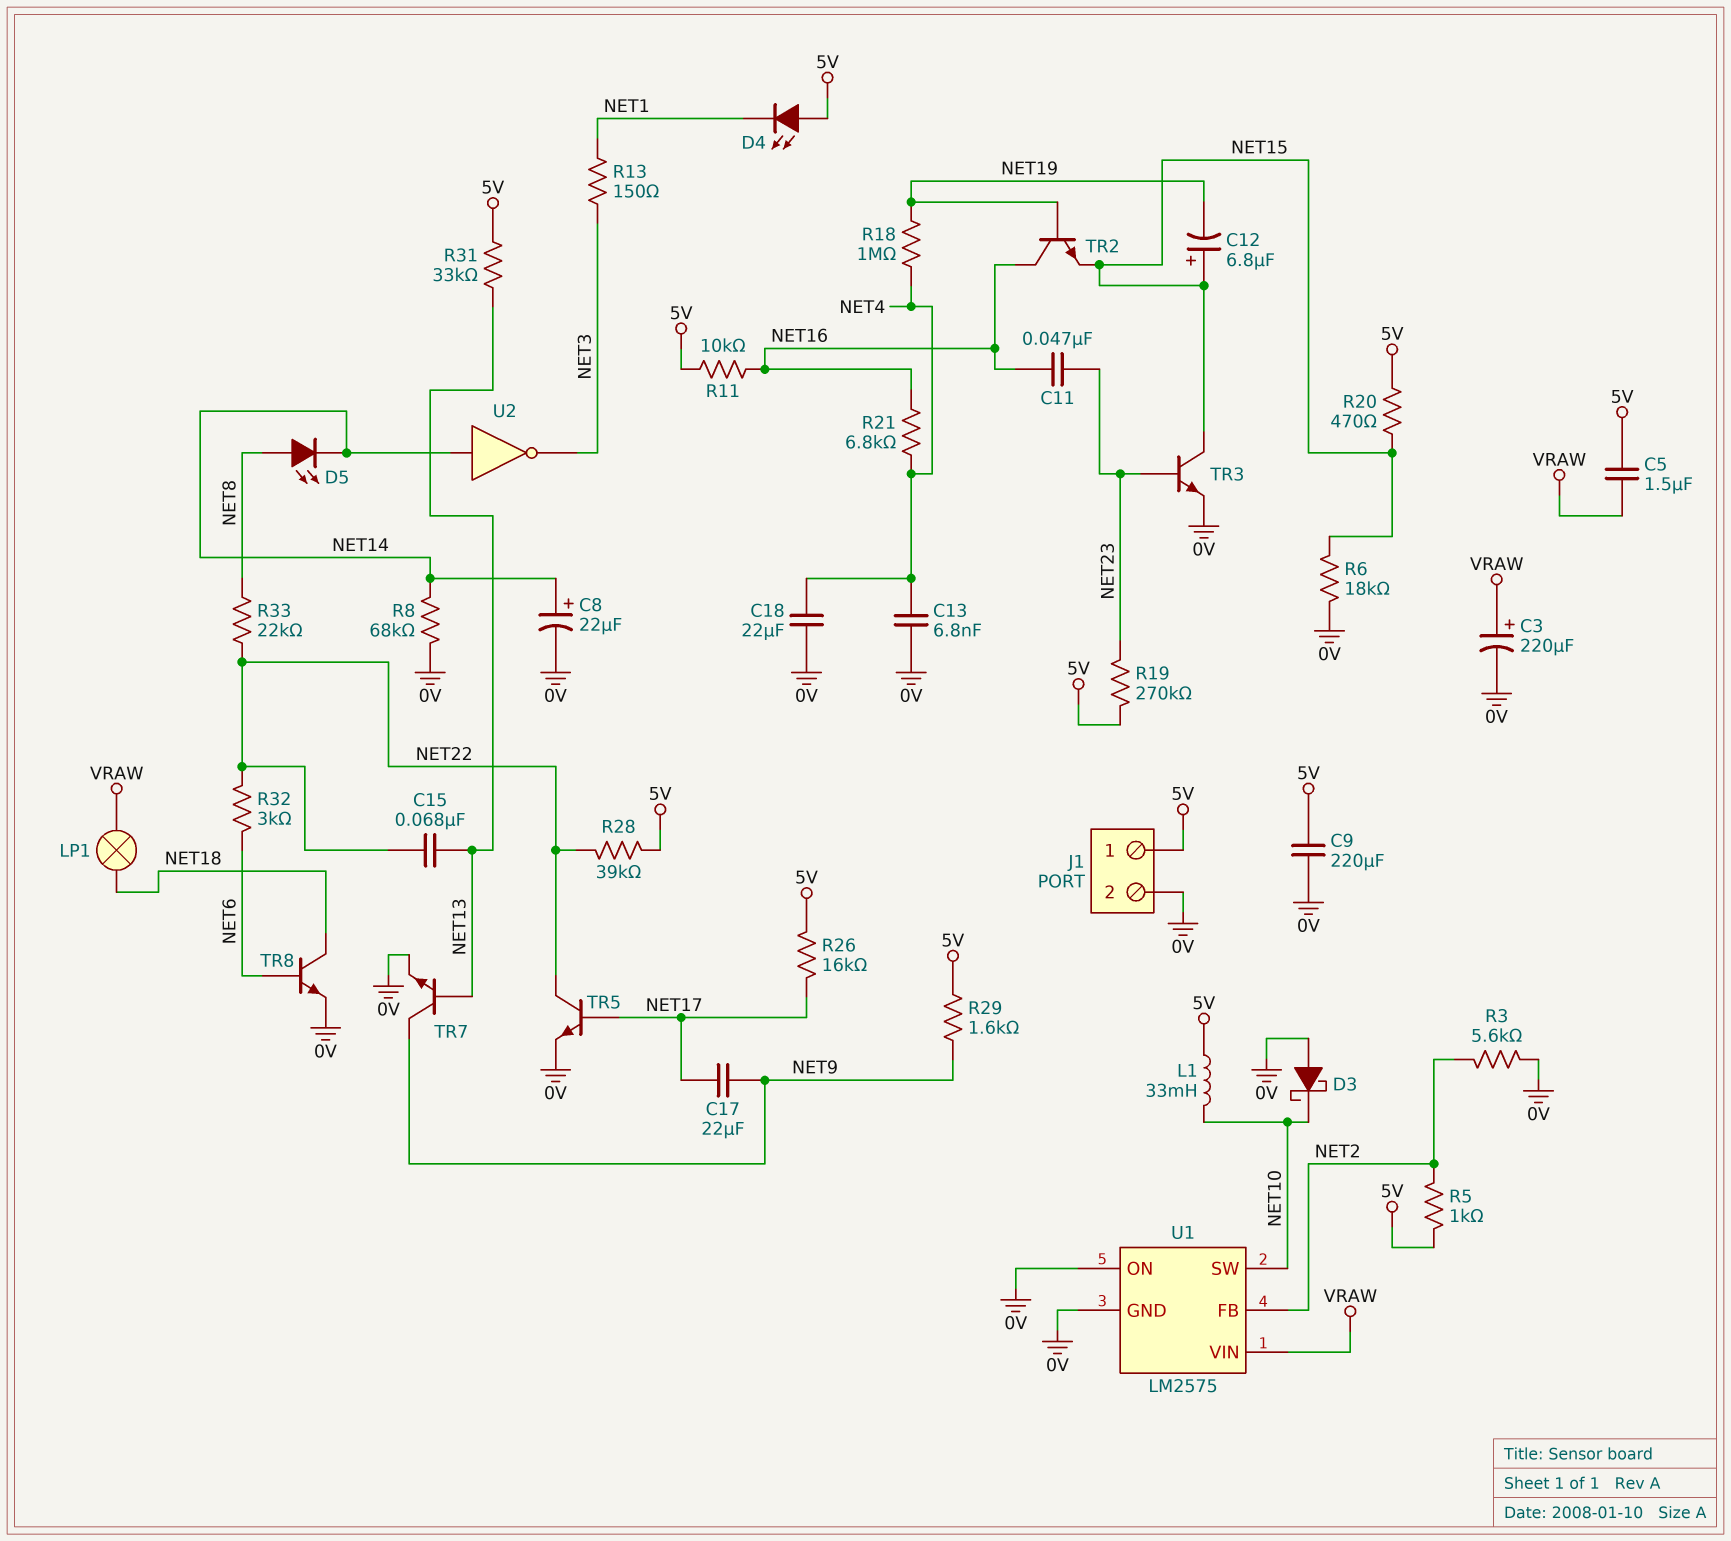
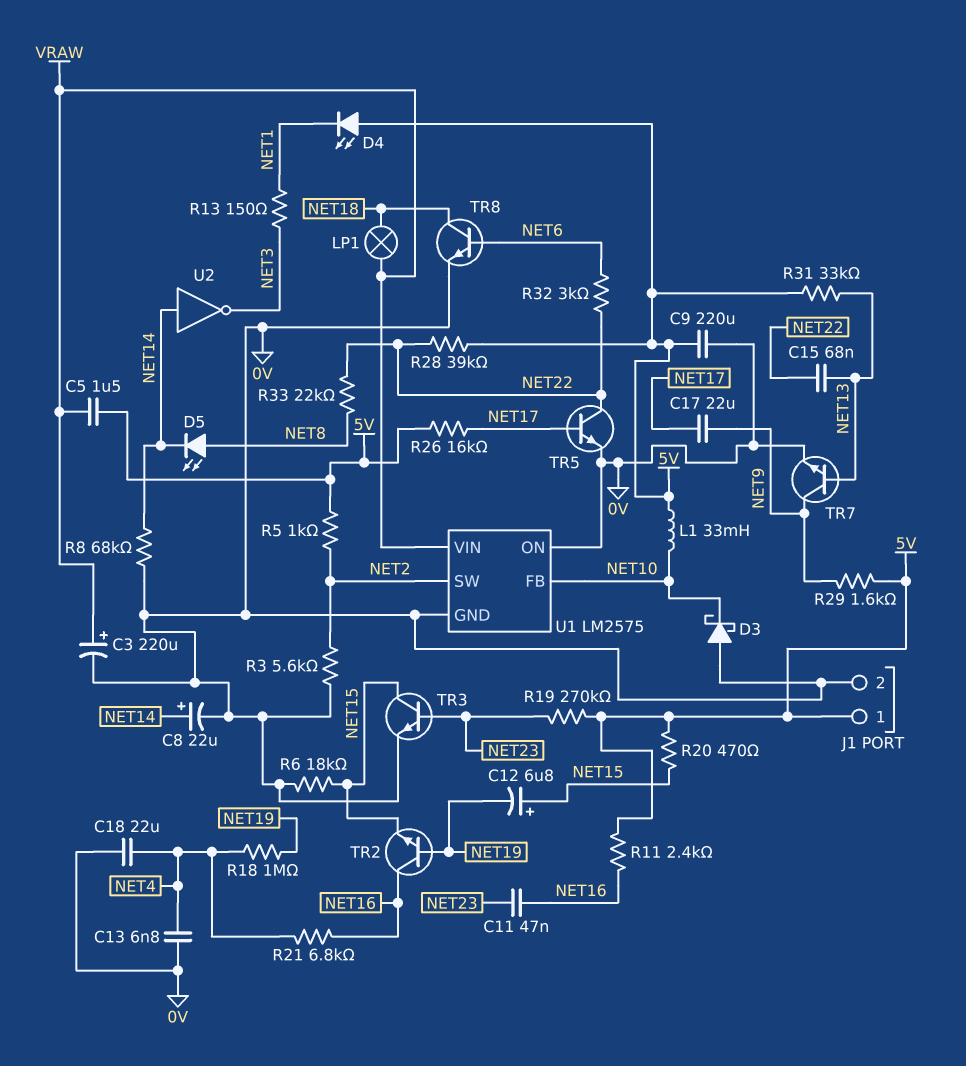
R11: 10k (5V, NET16) -> 2.4k (5V, NET16)
U1 pin FB: NET2 -> NET10
U1 pin SW: NET10 -> NET2

